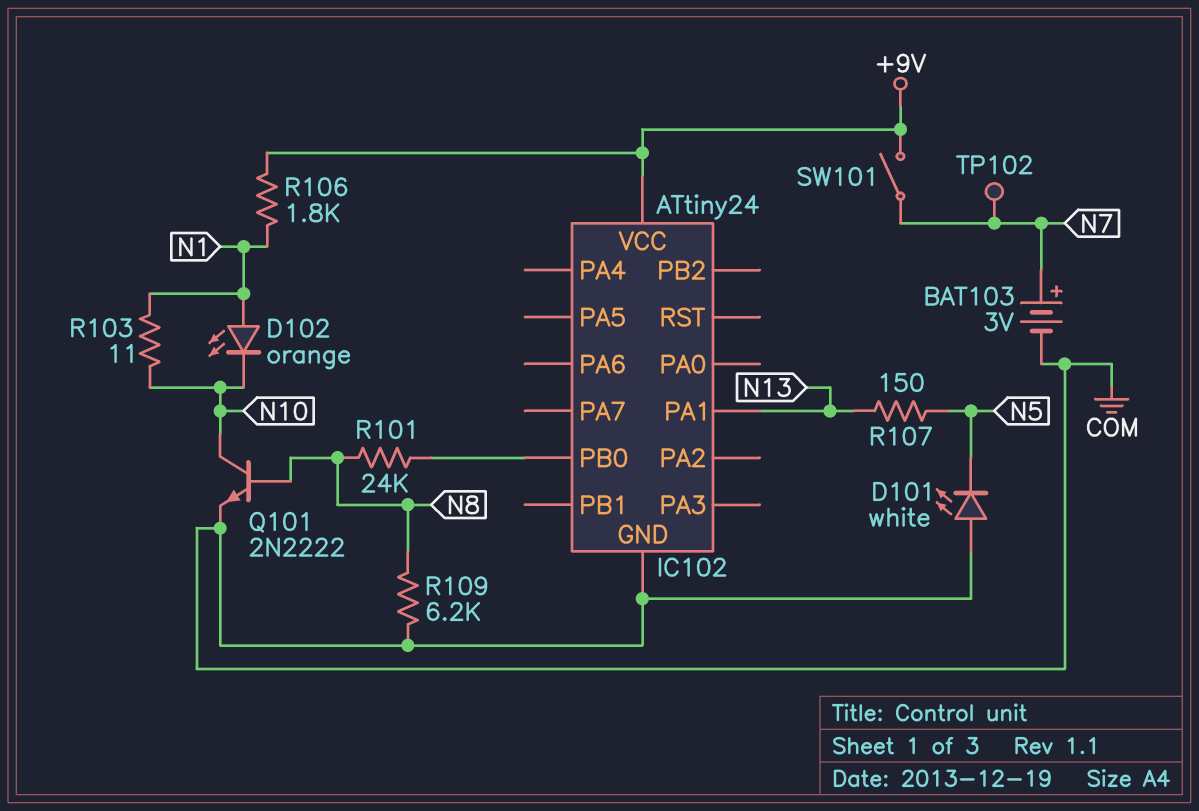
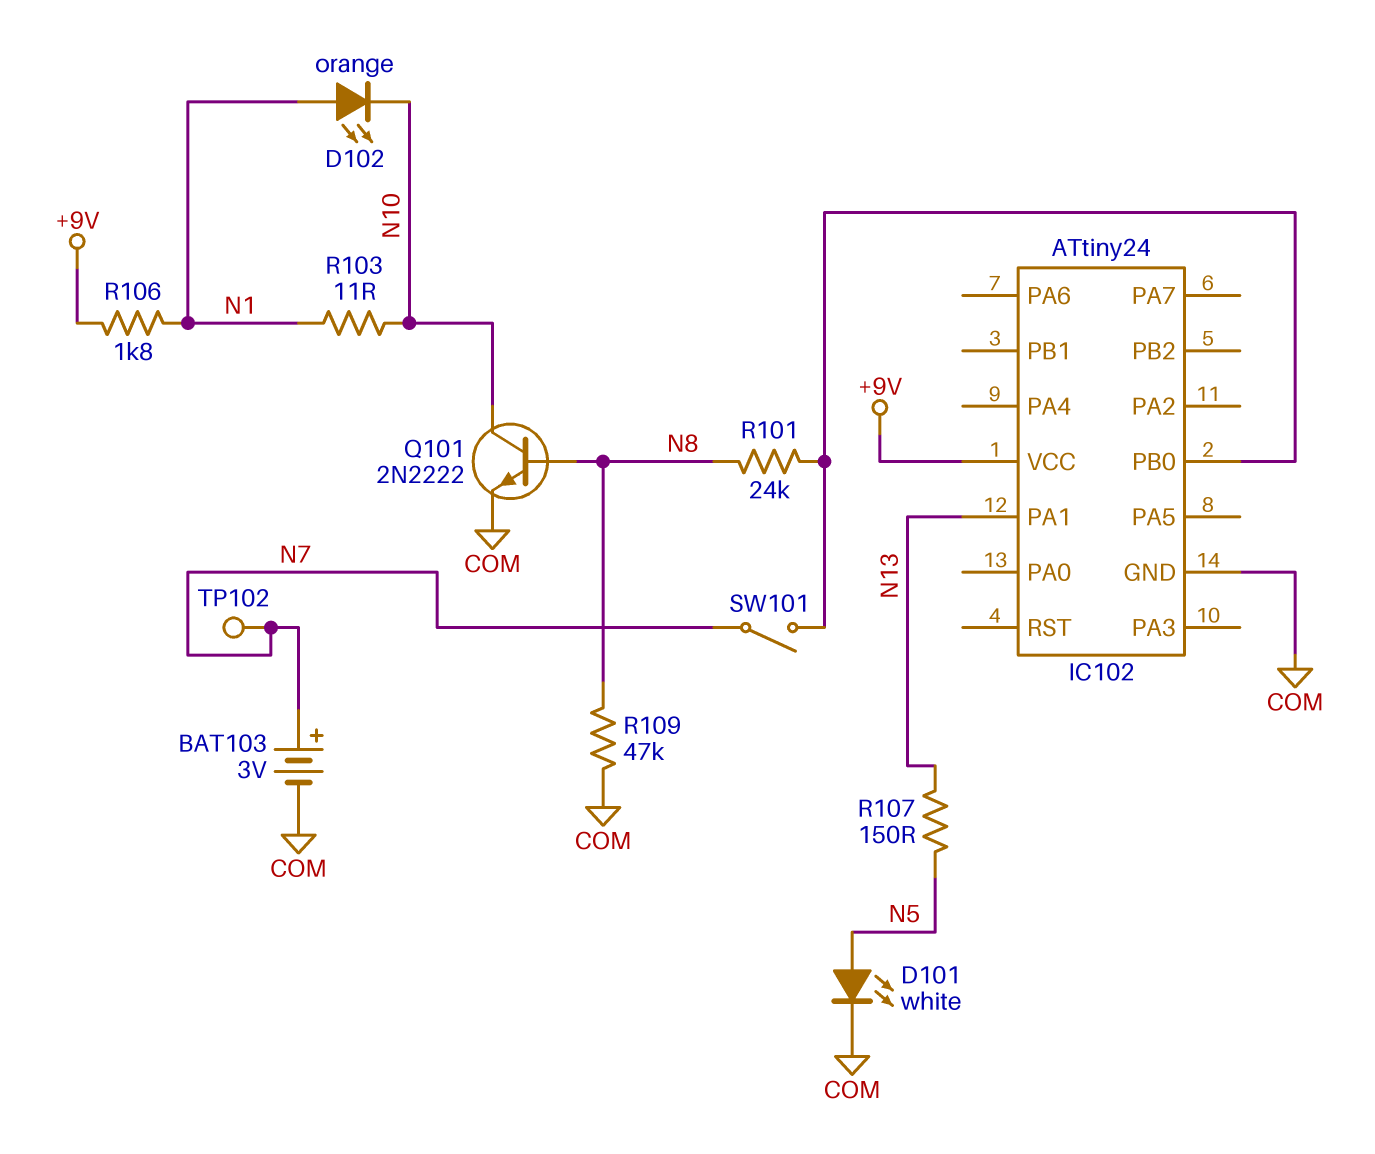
D101: LED white (A COM, K N5) -> LED white (A N5, K COM)
R109: 6.2k (COM, N8) -> 47k (COM, N8)
SW101: switch (+9V, N7) -> switch (IC102/PB0, N7)

